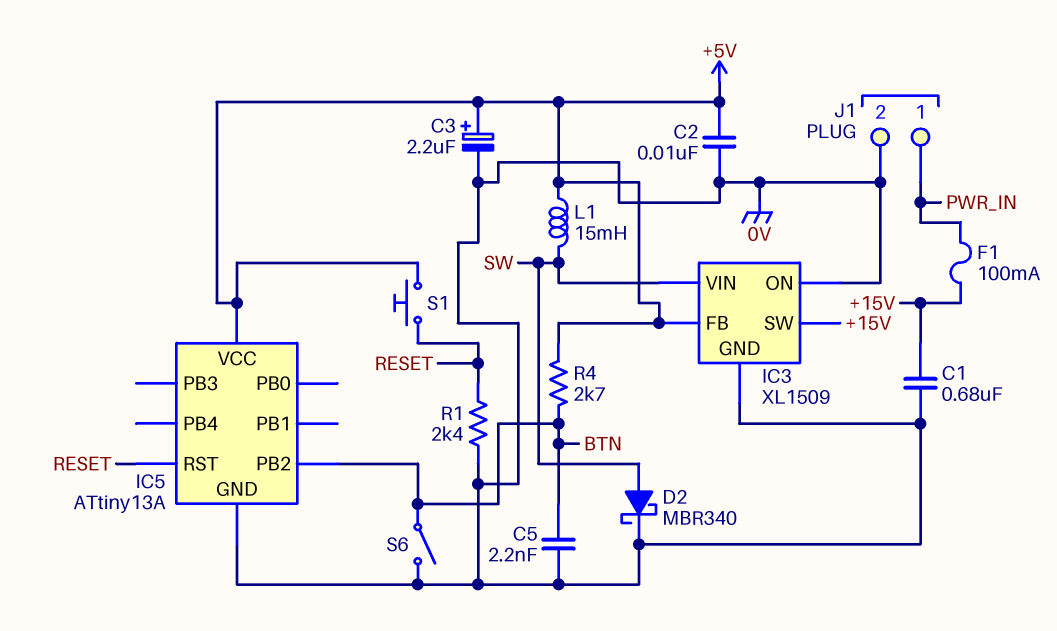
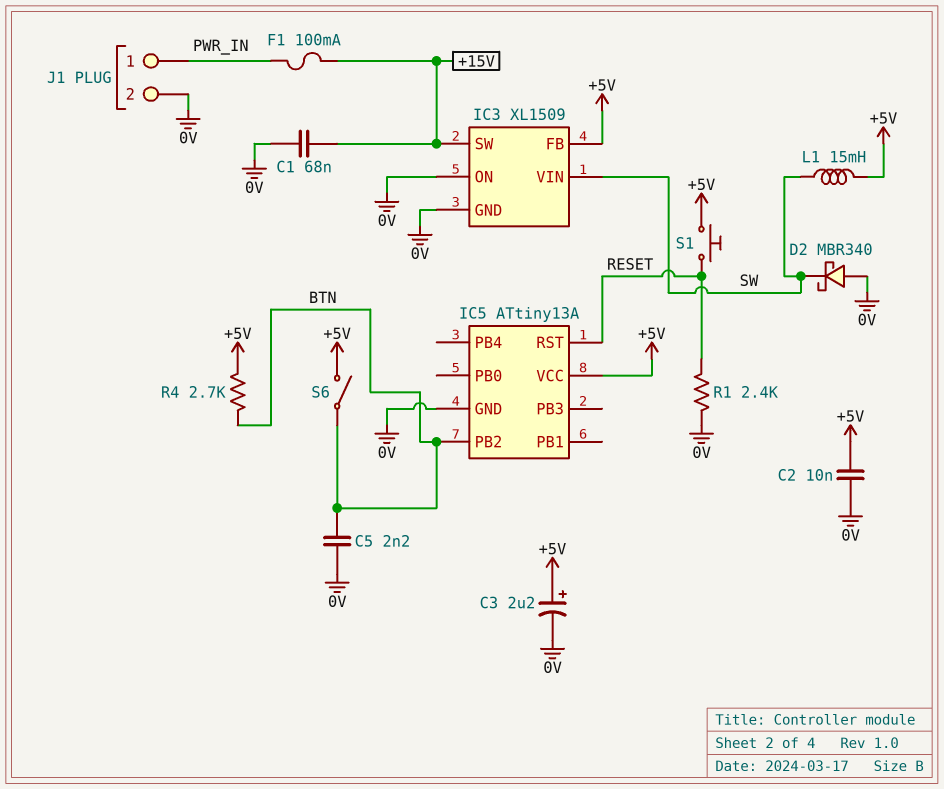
C1: 680nF (+15V, 0V) -> 68nF (+15V, 0V)
D2: schottky MBR340 (A SW, K 0V) -> schottky MBR340 (A 0V, K SW)
S6: switch (0V, BTN) -> switch (+5V, BTN)

